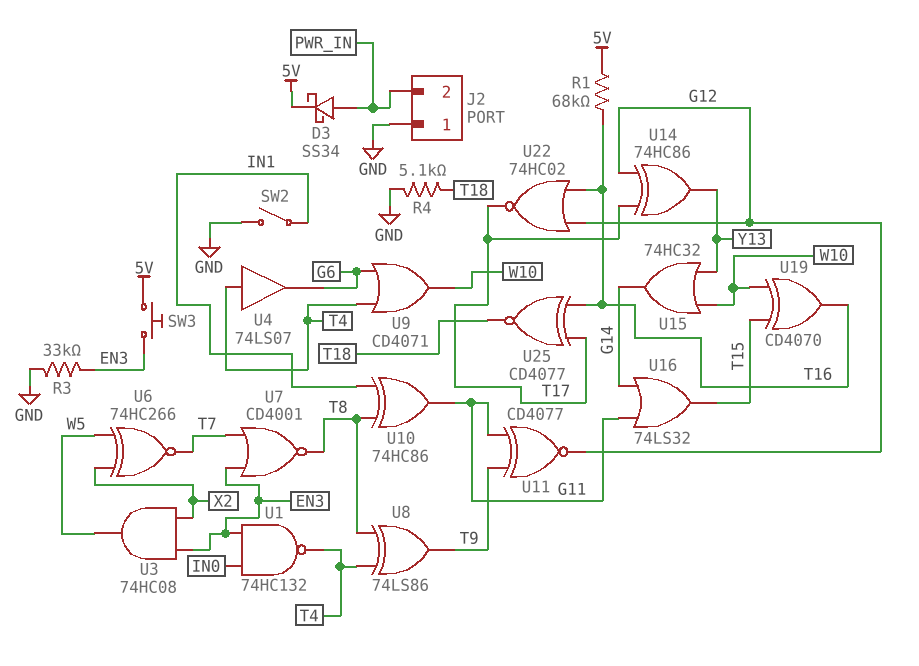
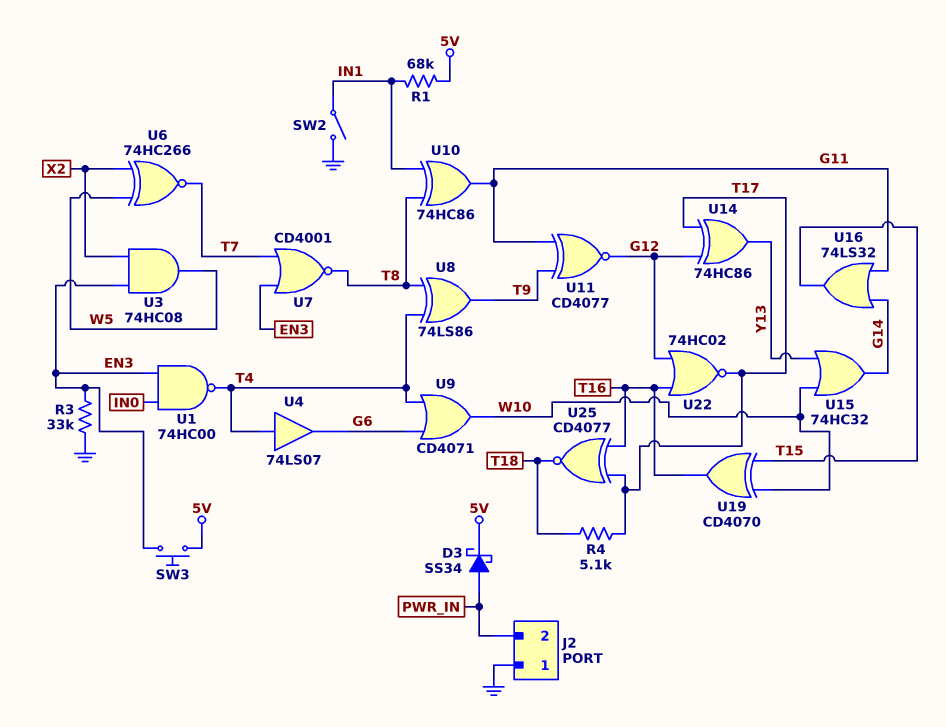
R1: 68k (5V, T16) -> 68k (5V, IN1)
R4: 5.1k (GND, T18) -> 5.1k (T17, T18)
U1: NAND 74HC132 (in EN3, in IN0, out T4) -> NAND 74HC00 (in EN3, in IN0, out T4)

